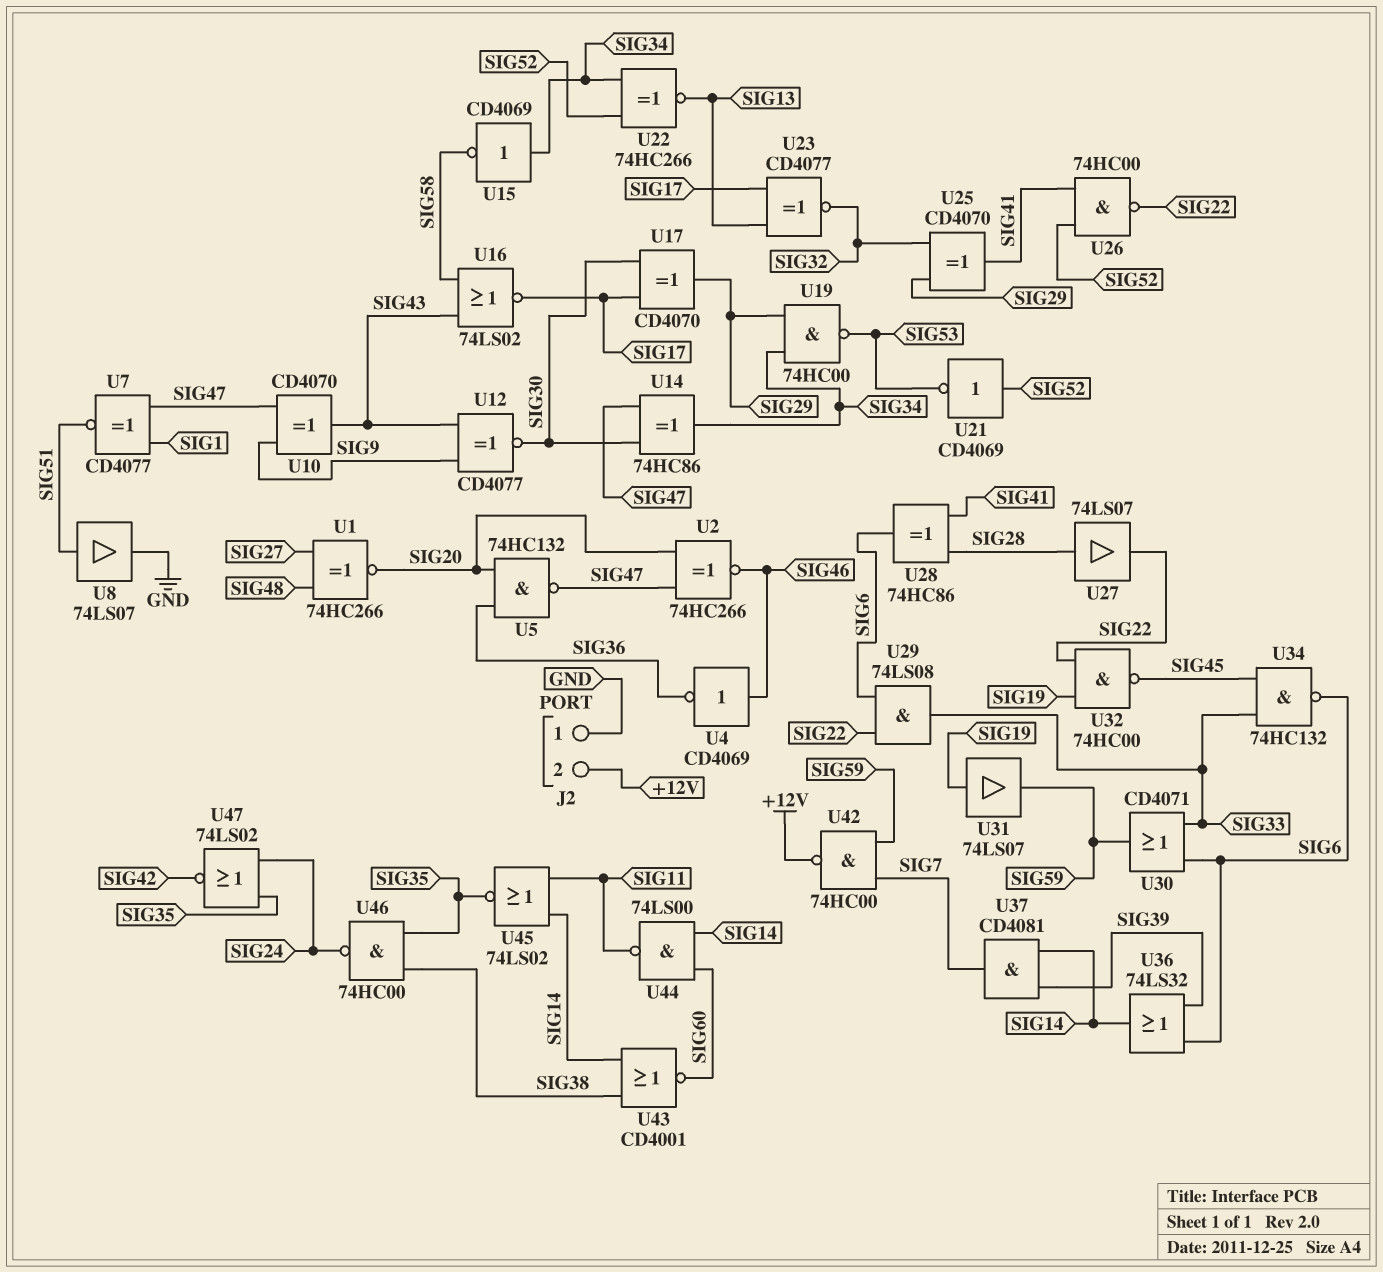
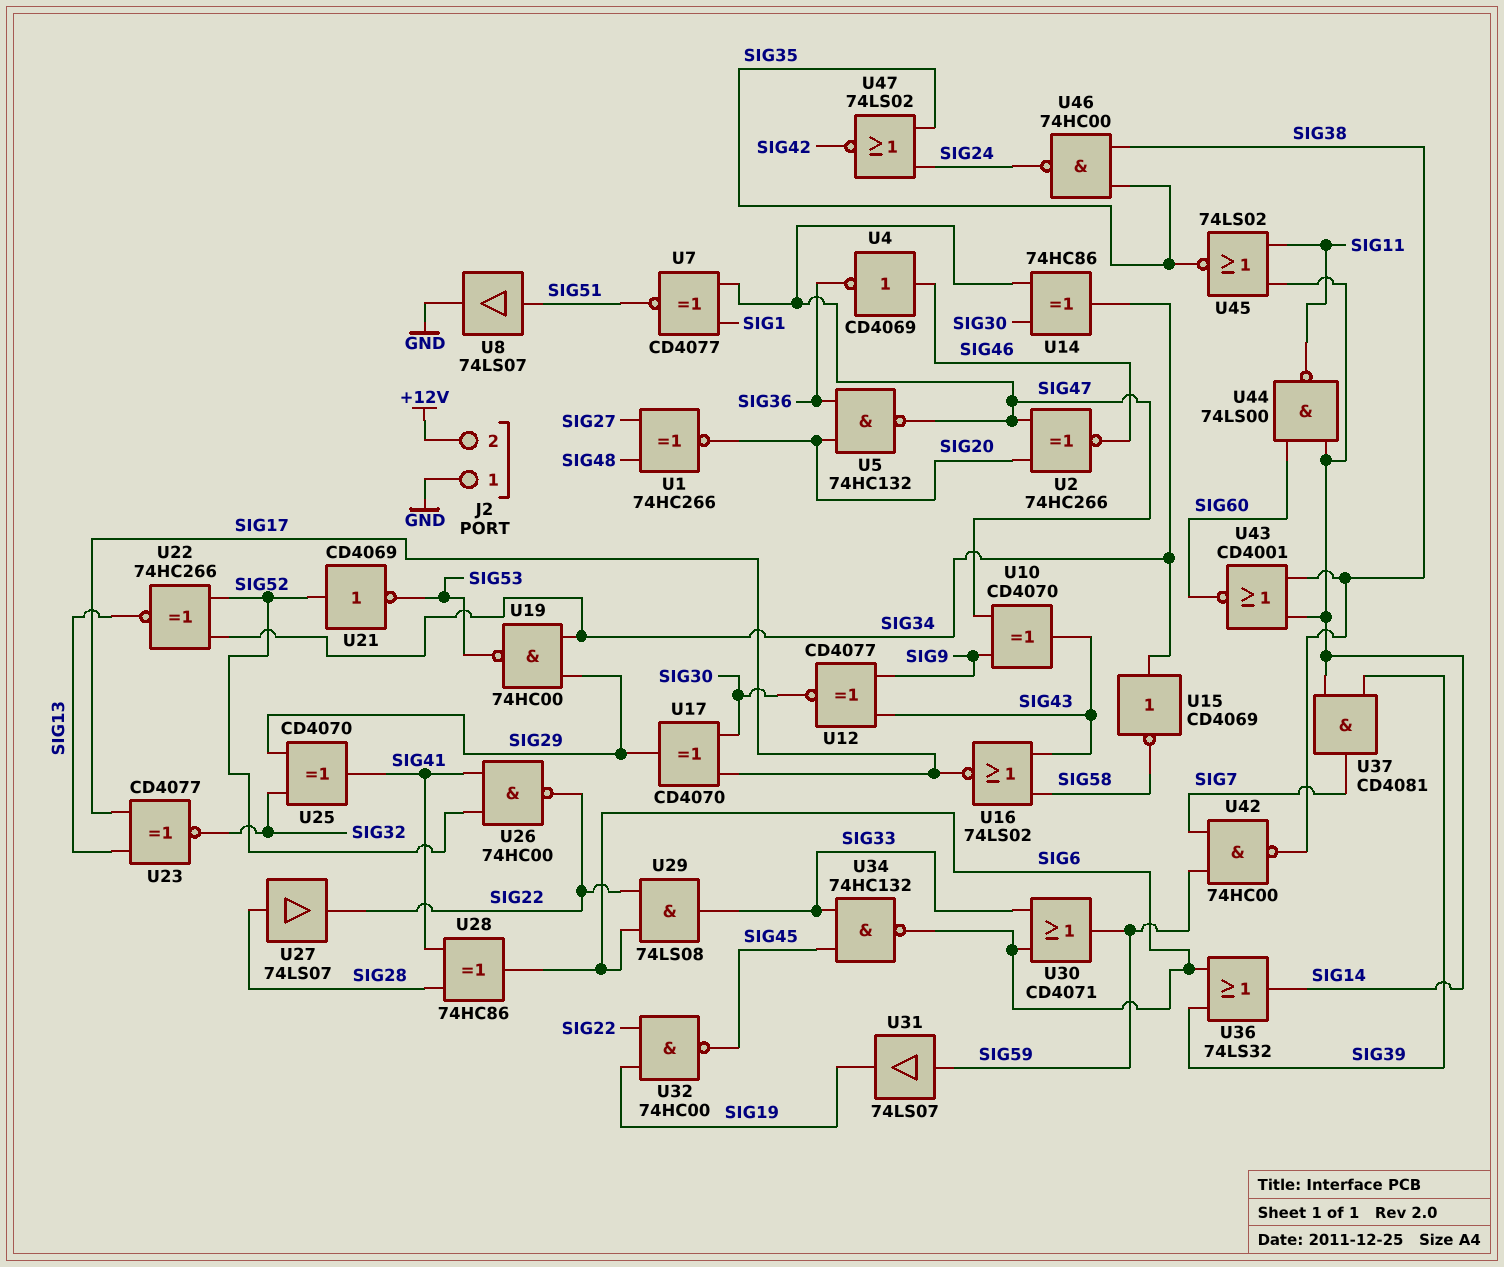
U31: buffer 74LS07 (in SIG19, out SIG59) -> buffer 74LS07 (in SIG59, out SIG19)
U42: NAND 74HC00 (in SIG7, in SIG59, out +12V) -> NAND 74HC00 (in SIG7, in SIG59, out SIG38)

